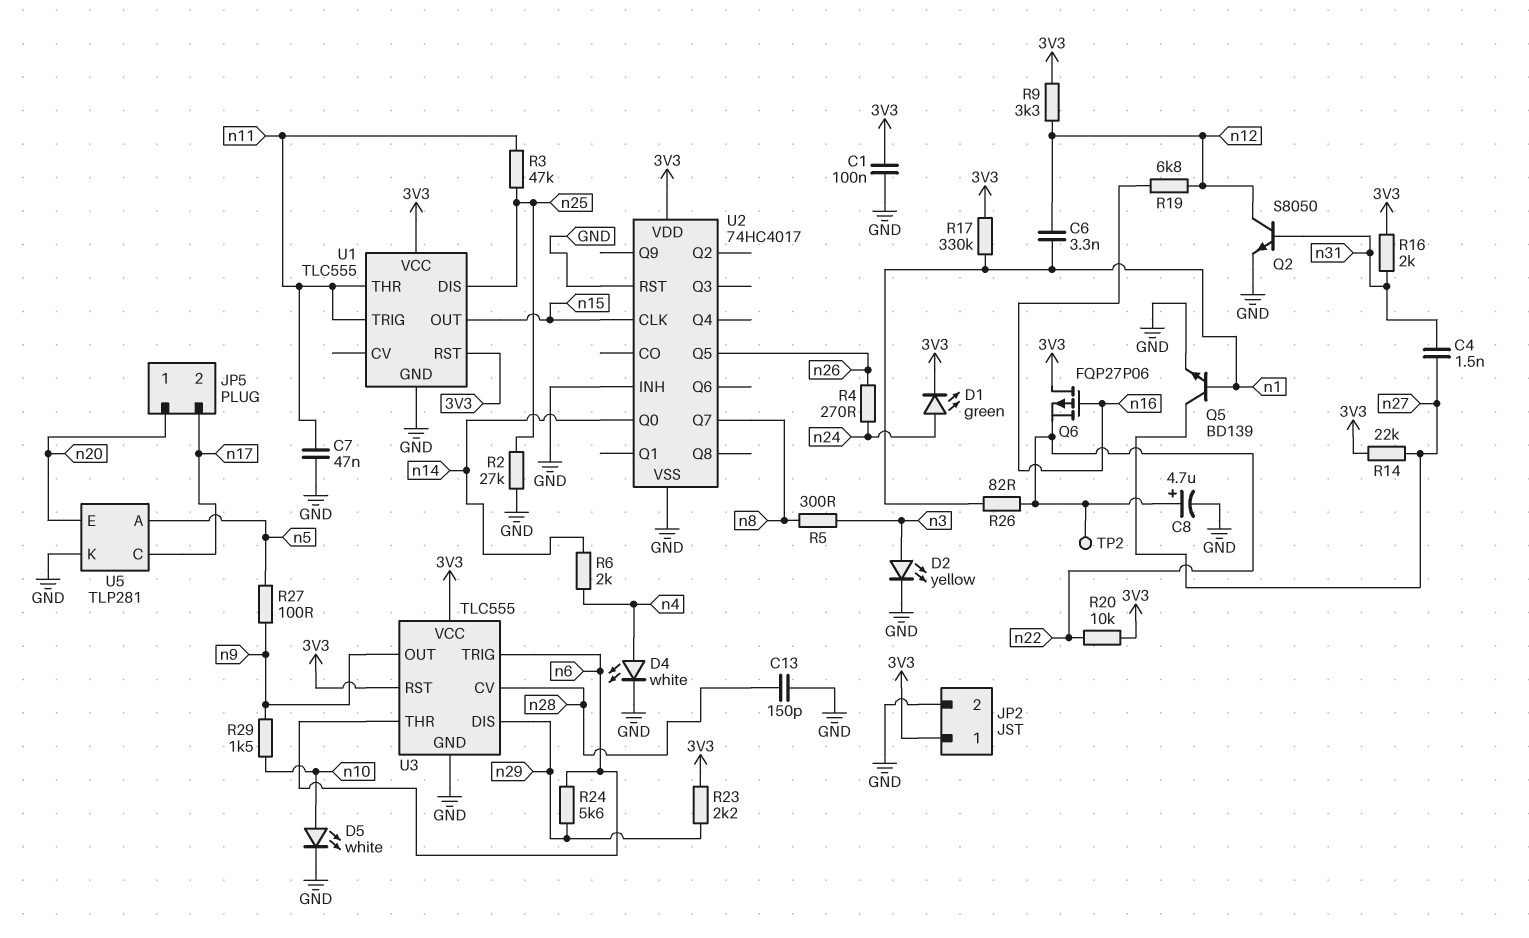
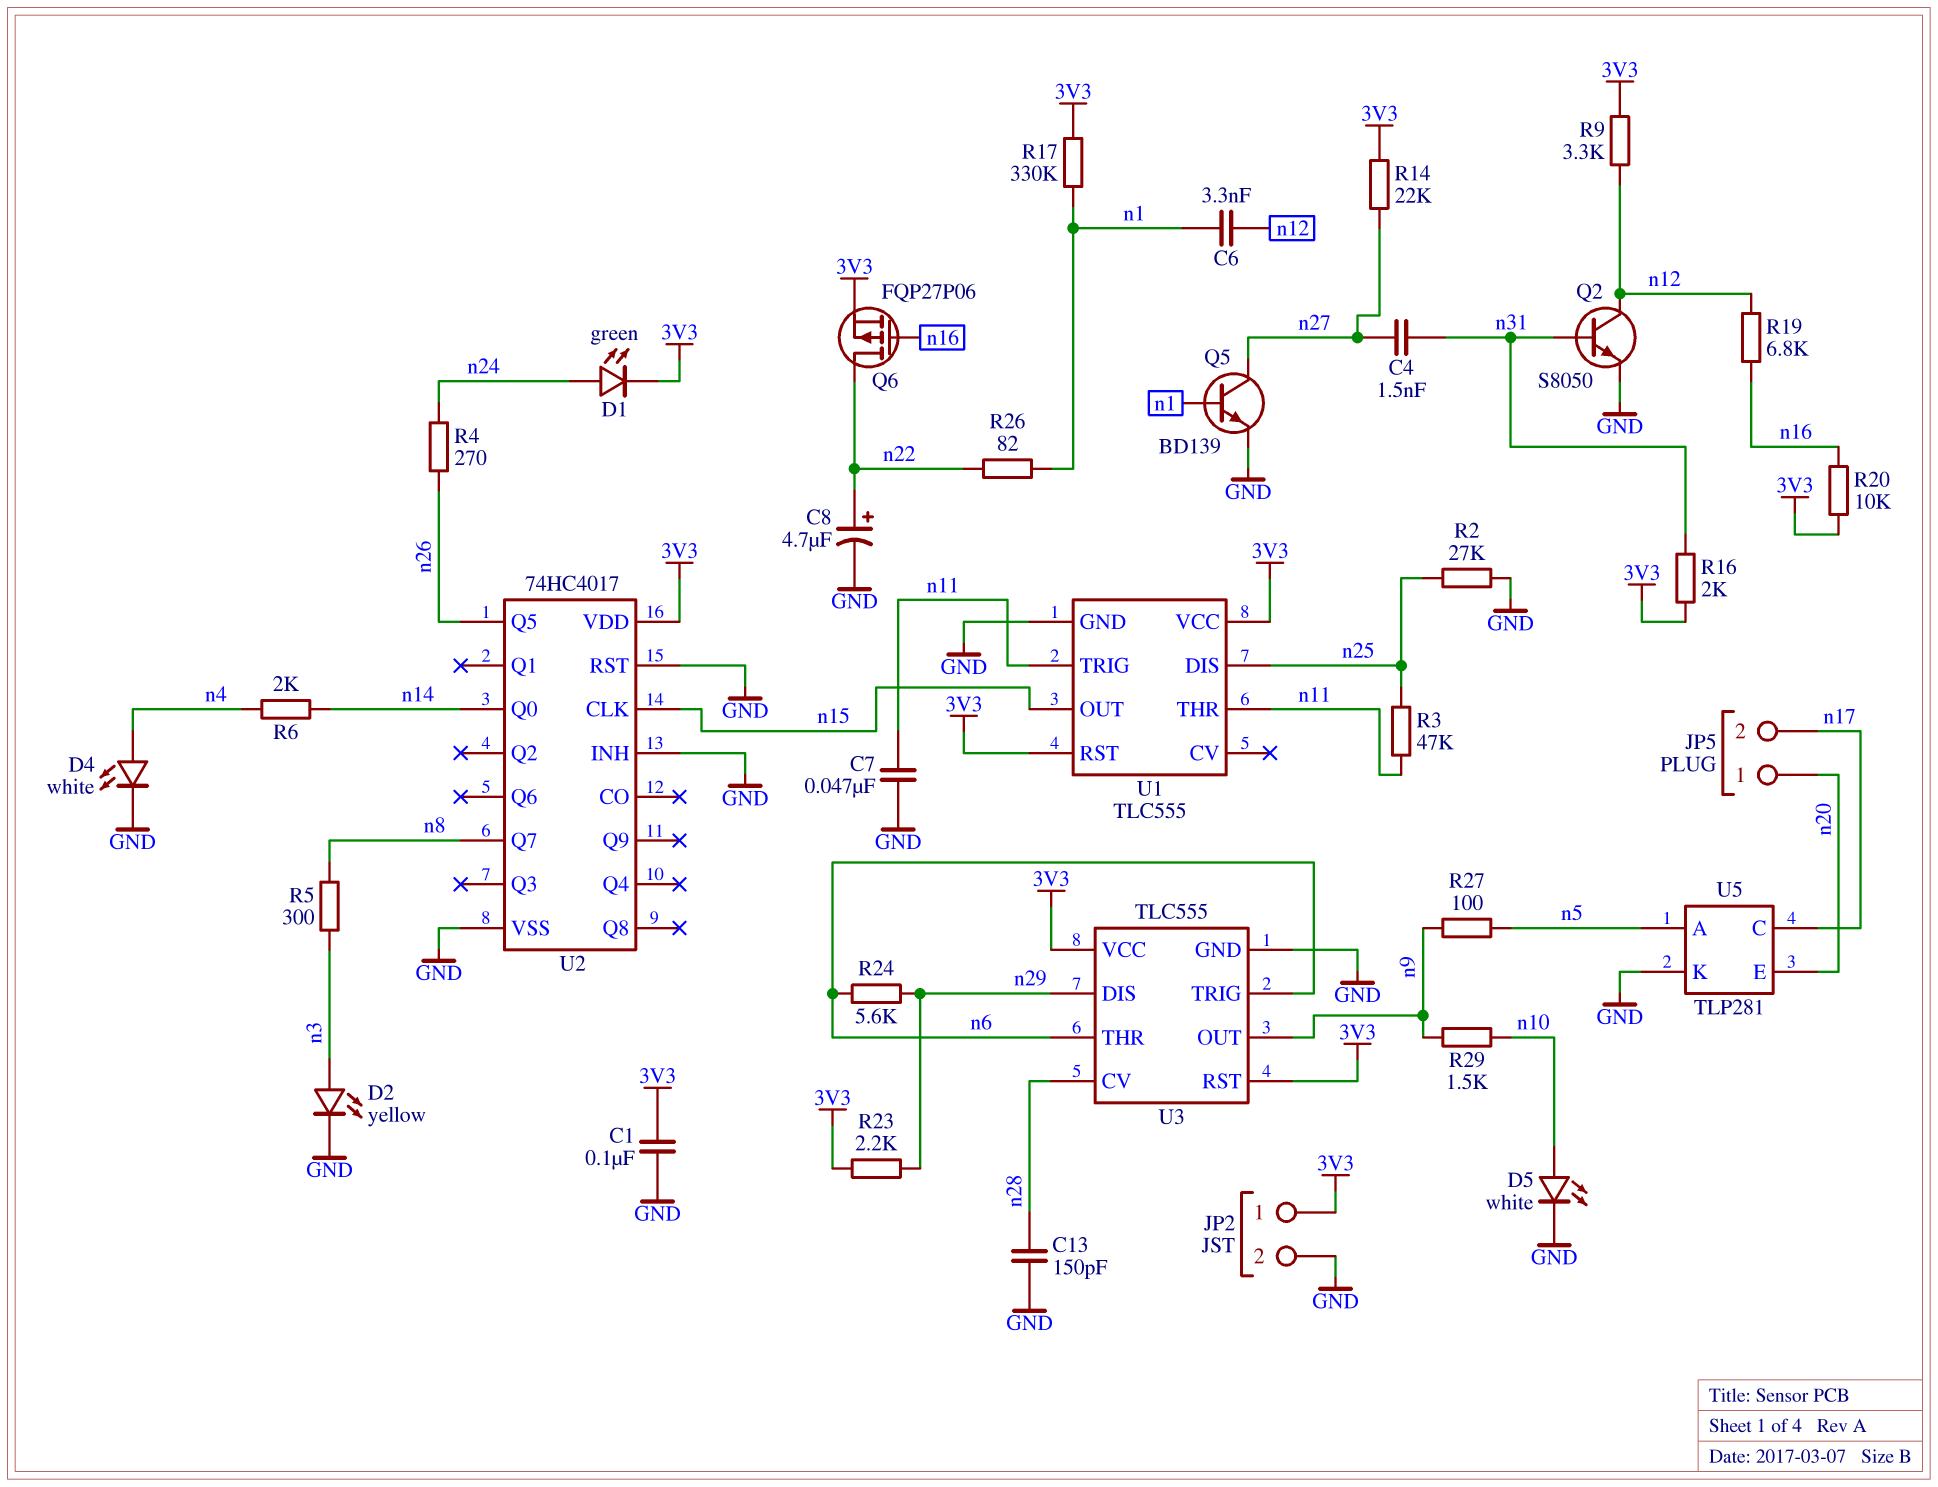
Q6: PMOS FQP27P06 (G n16, D 3V3, S n22) -> PMOS FQP27P06 (G n16, D n22, S 3V3)
R20: 10k (3V3, n22) -> 10k (3V3, n16)
TP2: test point (n22) -> none

